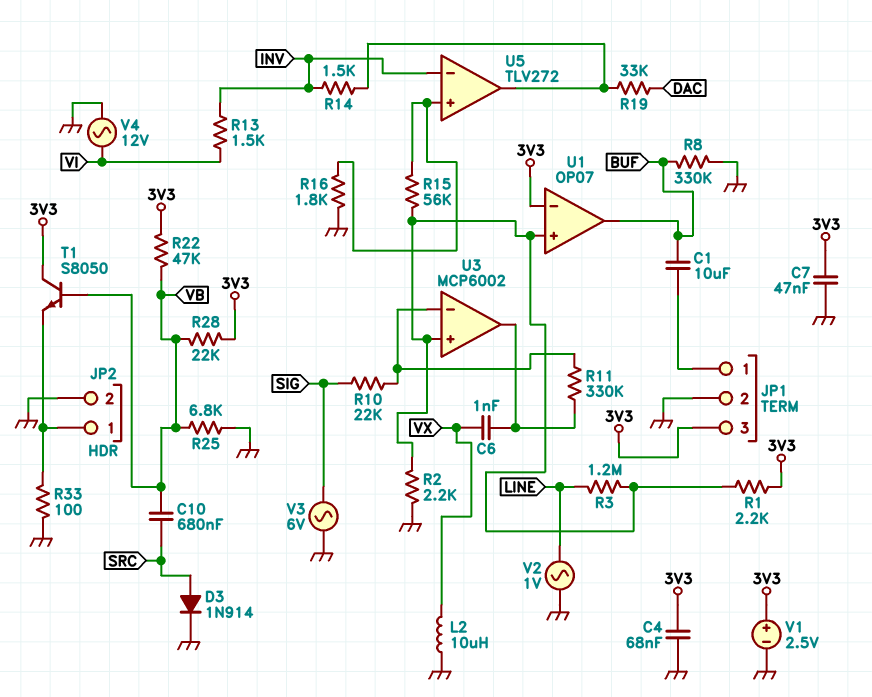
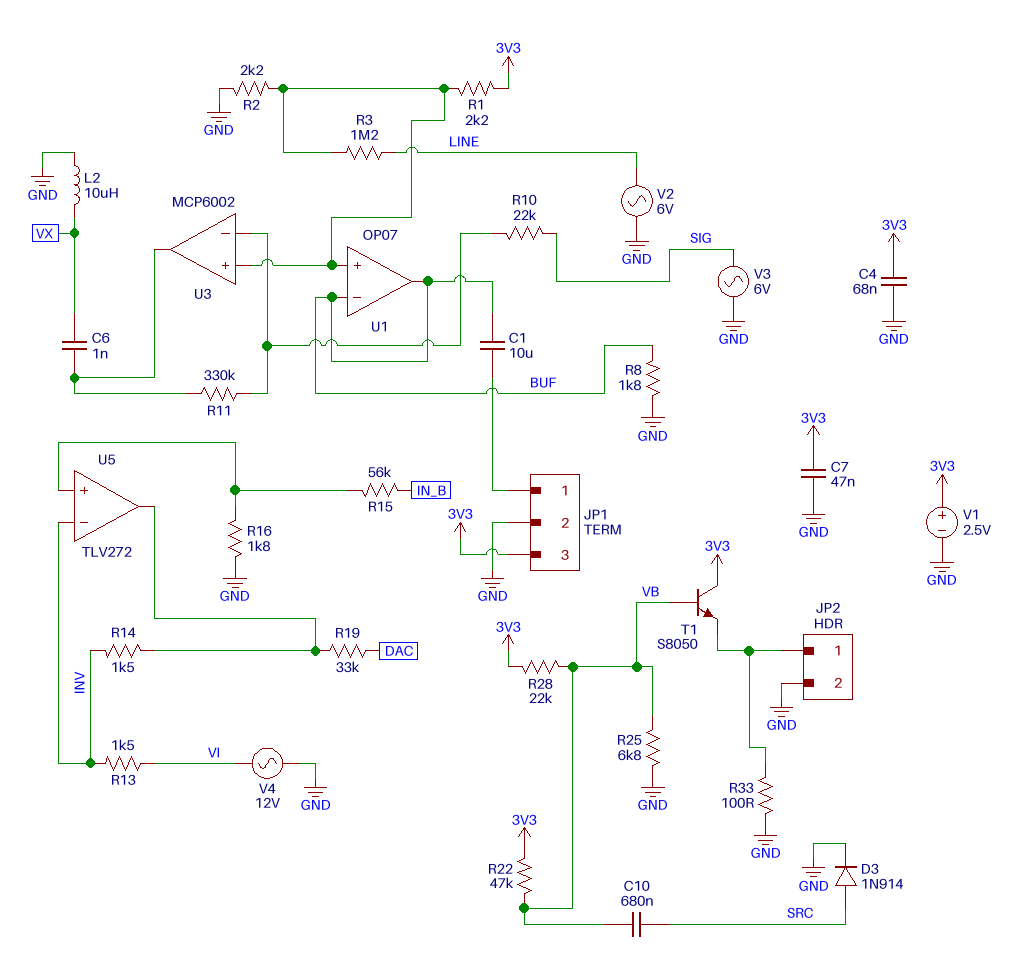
R8: 330k (BUF, GND) -> 1.8k (BUF, GND)
R15: 56k (U1/in+, U5/in+) -> 56k (IN_B, U5/in+)
U1 pin in-: 3V3 -> BUF
V2: AC 1V (GND, LINE) -> AC 6V (GND, LINE)

